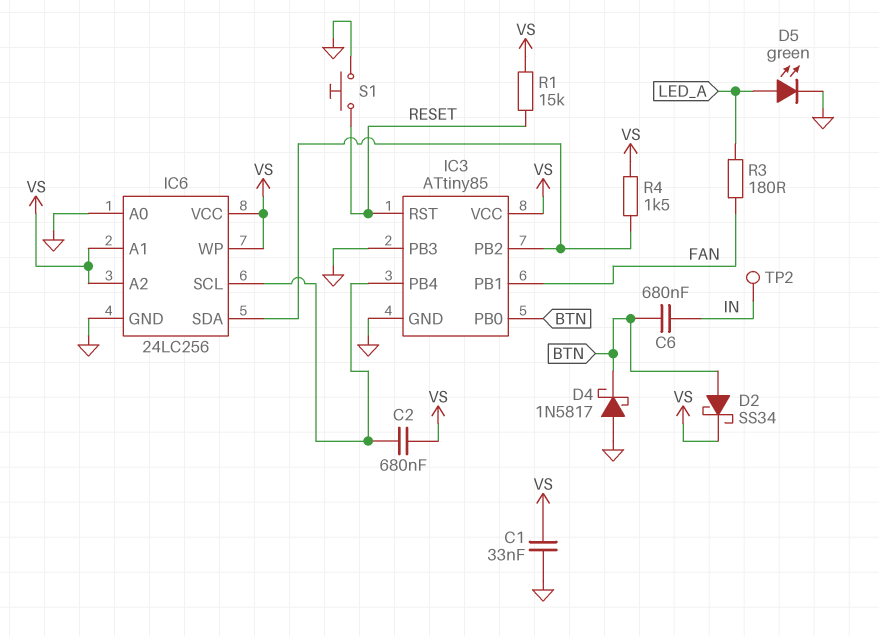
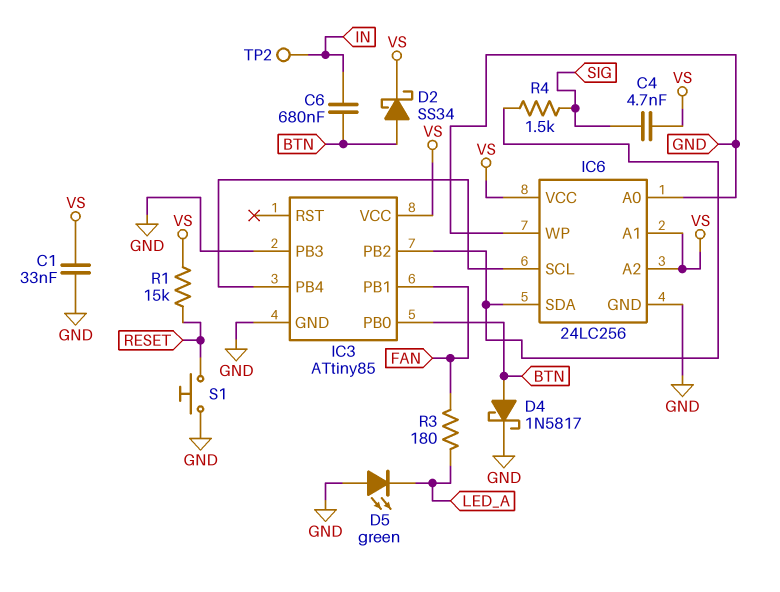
C2: 680nF (IC3/PB4, VS) -> none
C4: none -> 4.7nF (SIG, VS)
D4: schottky 1N5817 (A GND, K BTN) -> schottky 1N5817 (A BTN, K GND)
D5: LED green (A LED_A, K GND) -> LED green (A GND, K LED_A)
IC3 pin RST: RESET -> none
IC6 pin WP: VS -> GND
R4: 1.5k (IC3/PB2, VS) -> 1.5k (IC3/PB2, SIG)

